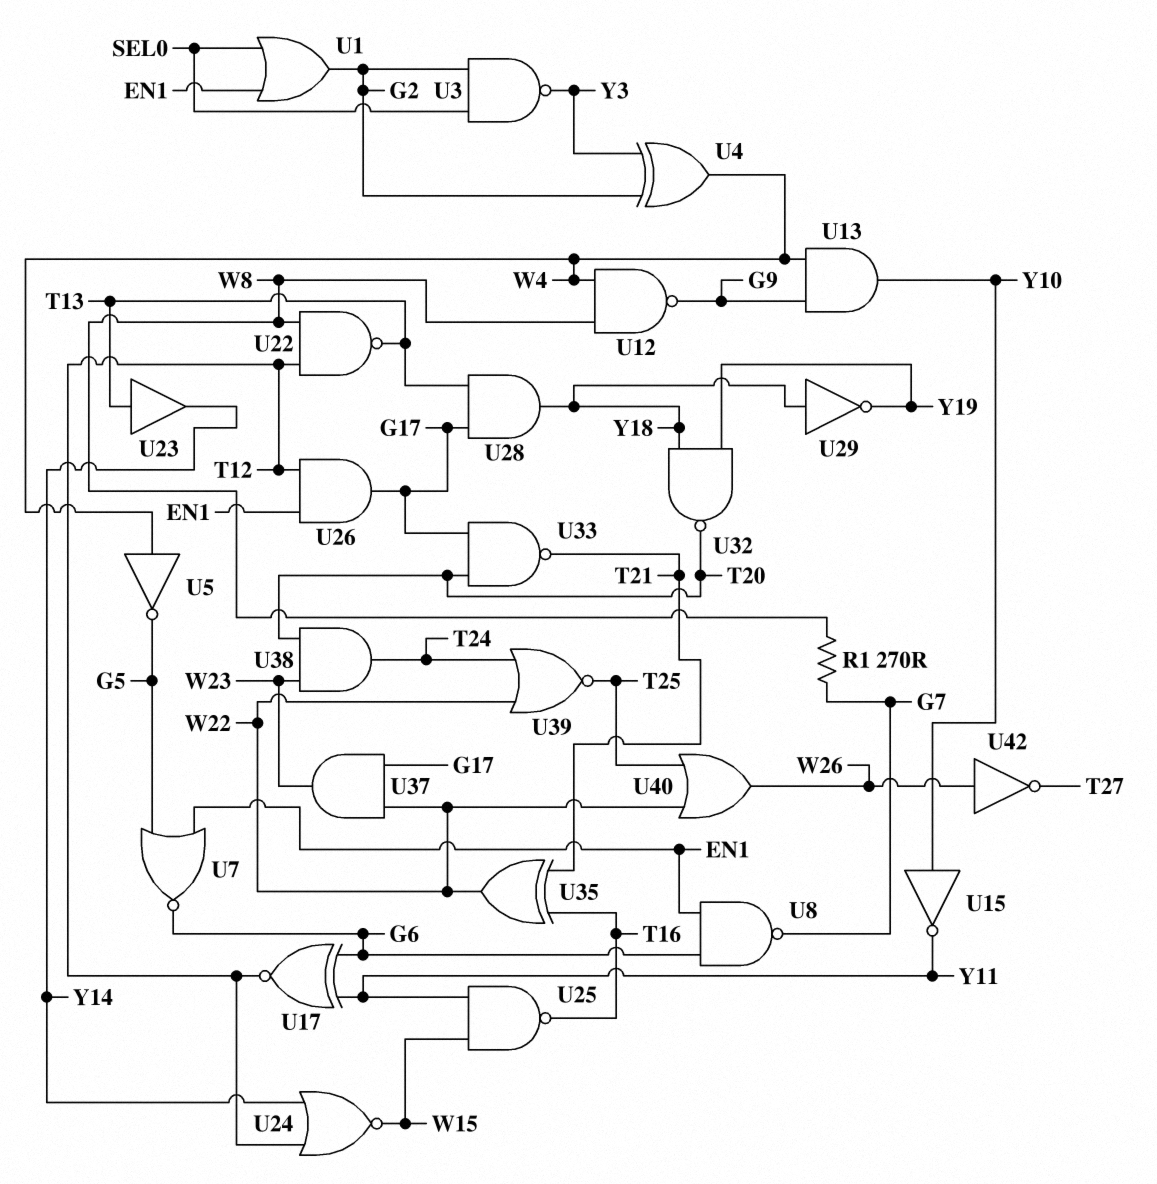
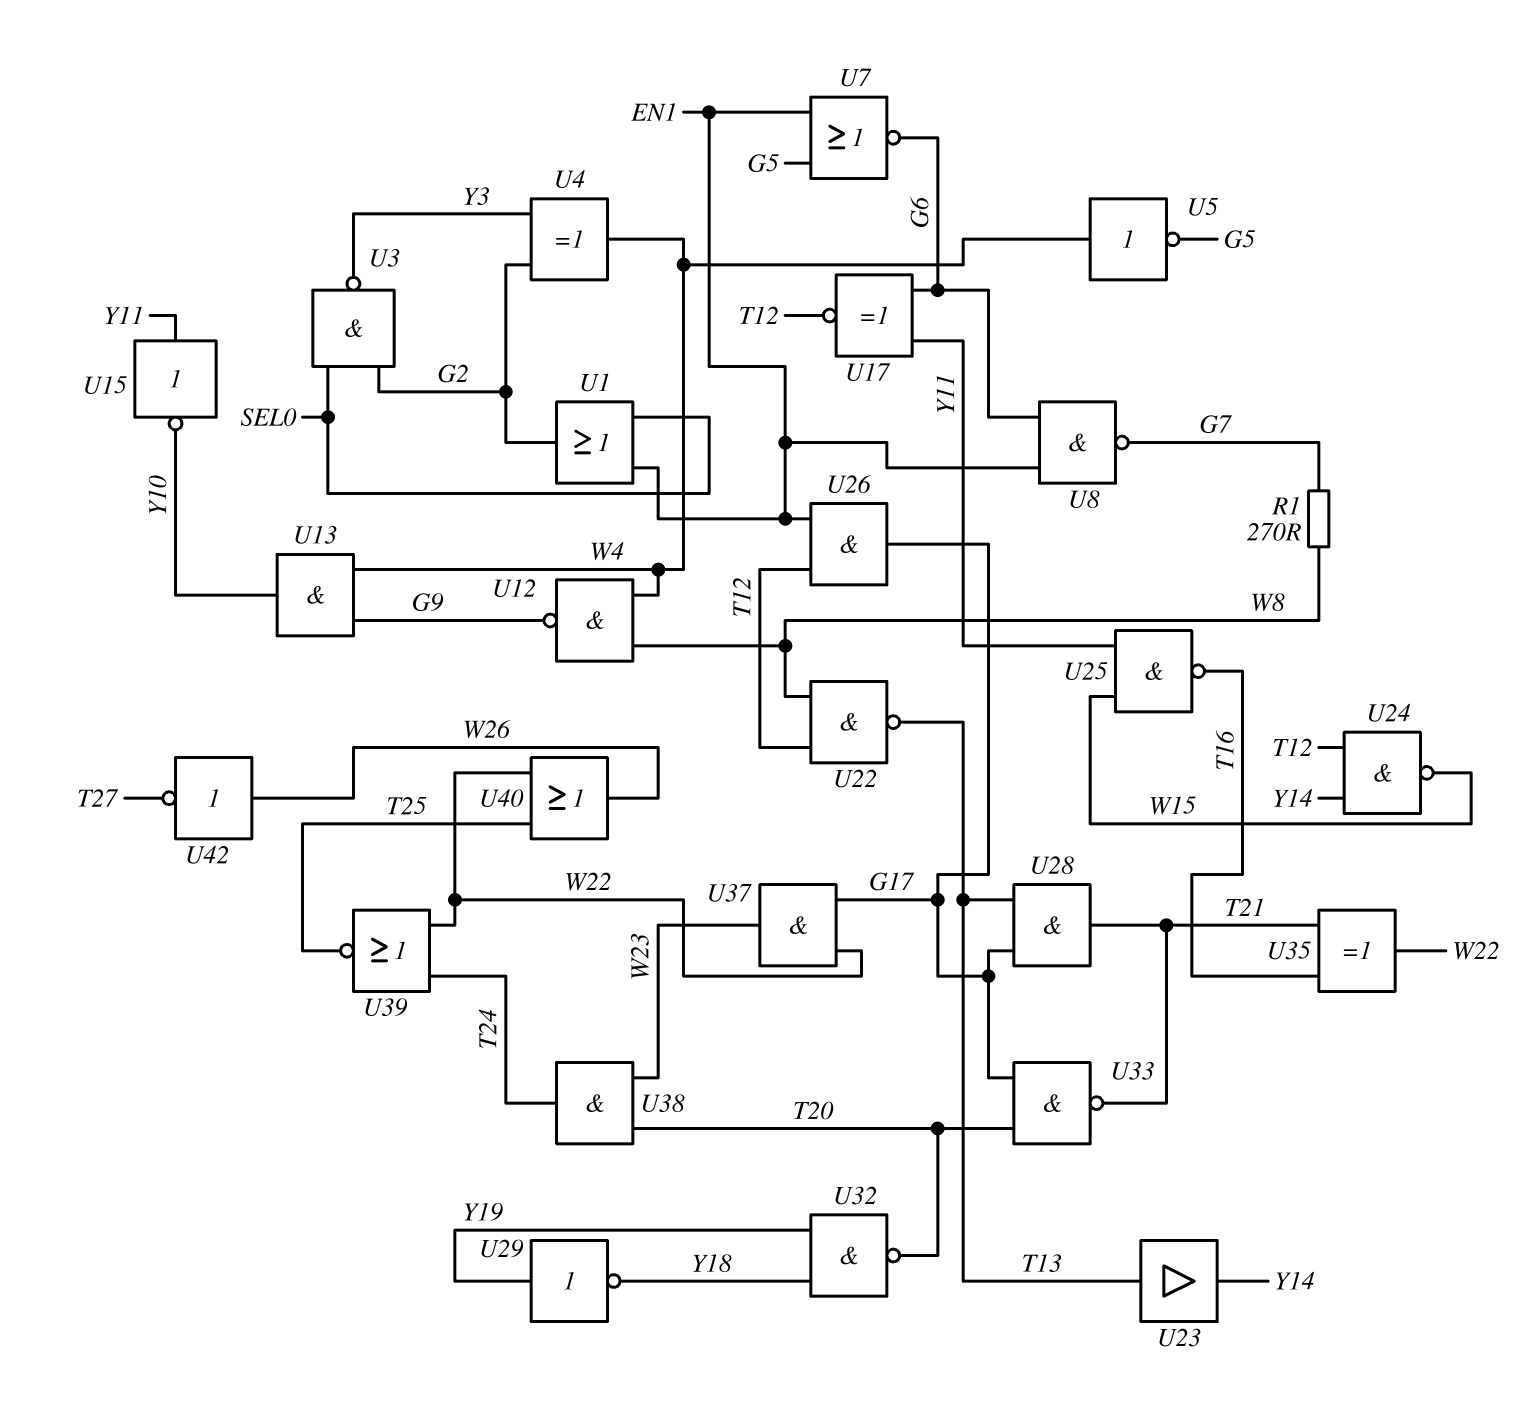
U15: NOT (in Y10, out Y11) -> NOT (in Y11, out Y10)
U24: NOR (in T12, in Y14, out W15) -> NAND (in T12, in Y14, out W15)
U28: AND (in G17, in T13, out Y18) -> AND (in G17, in T13, out T21)
U29: NOT (in Y18, out Y19) -> NOT (in Y19, out Y18)

